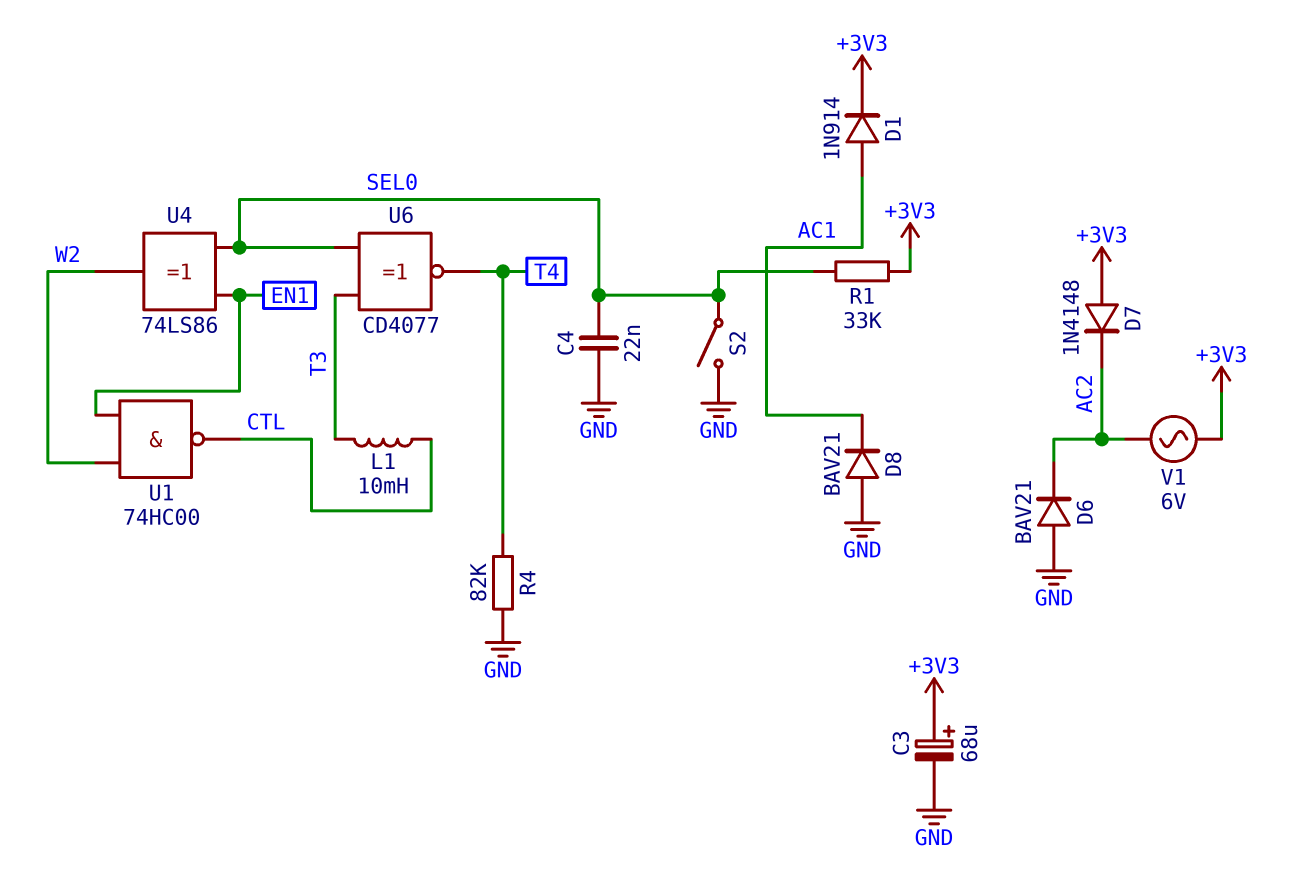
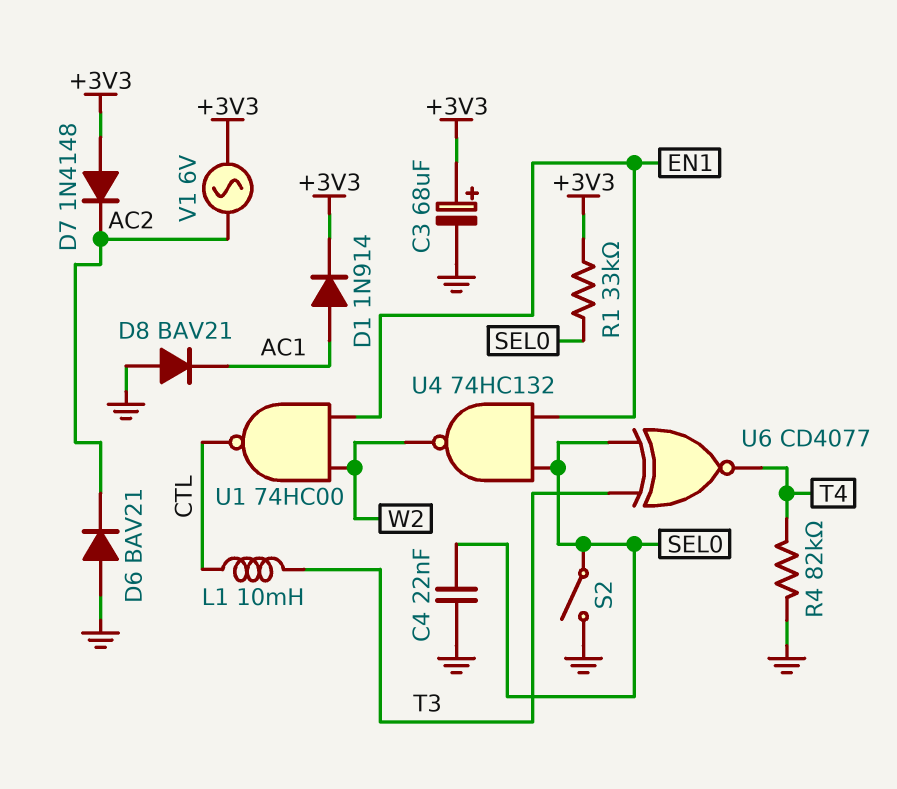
U4: XOR 74LS86 (in EN1, in SEL0, out W2) -> NAND 74HC132 (in EN1, in SEL0, out W2)

